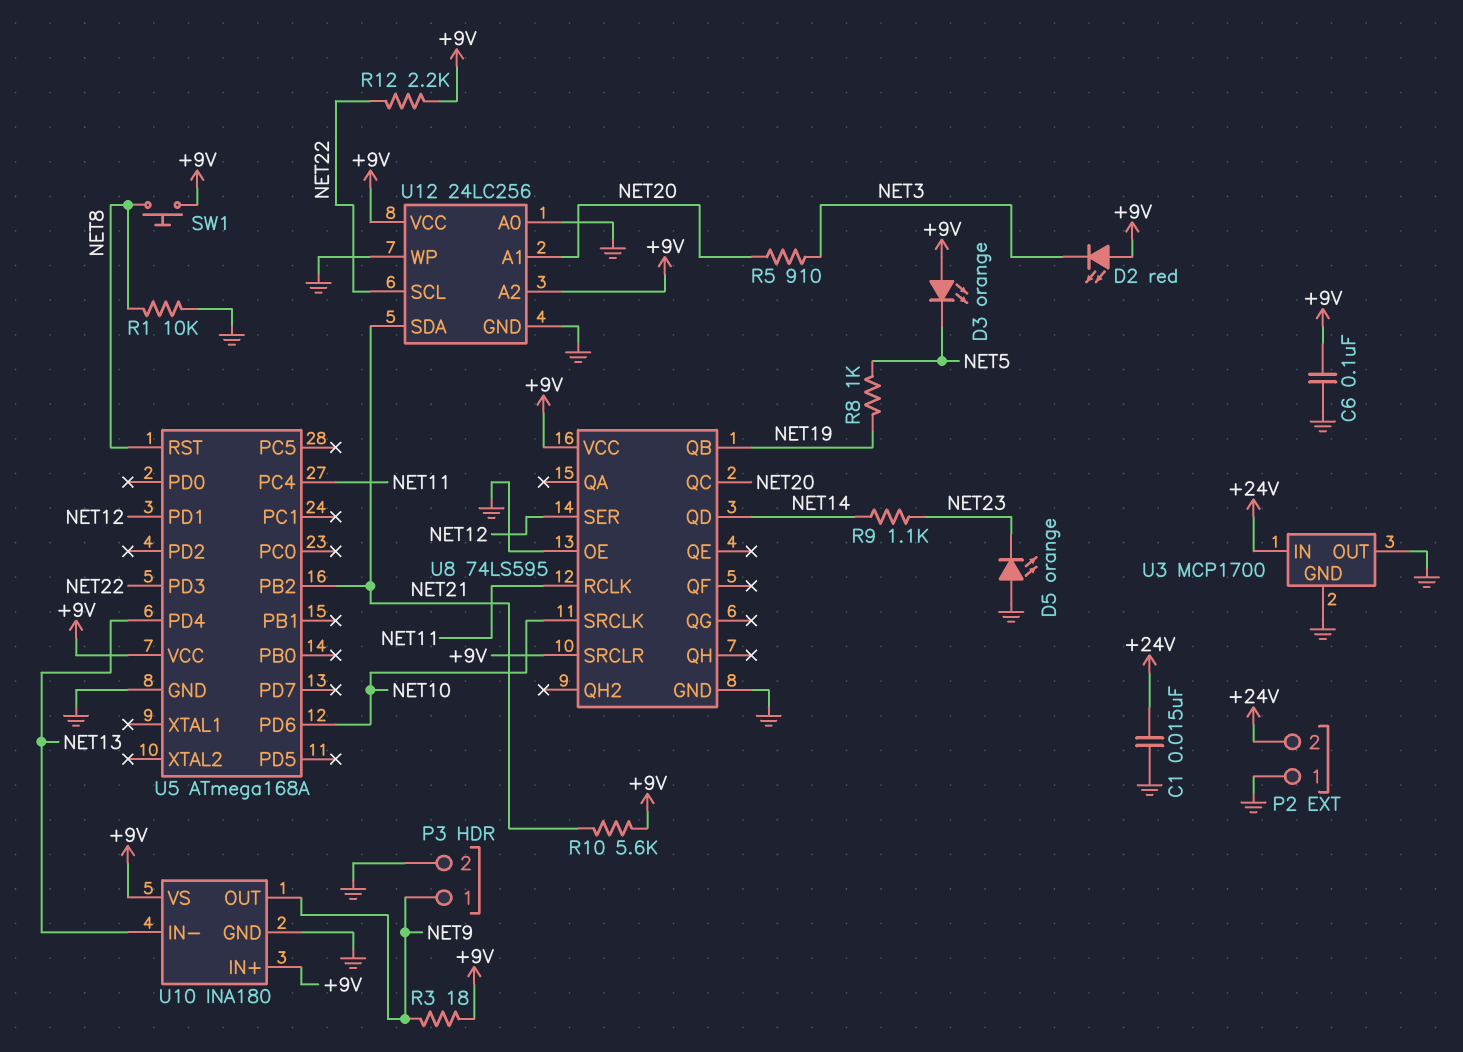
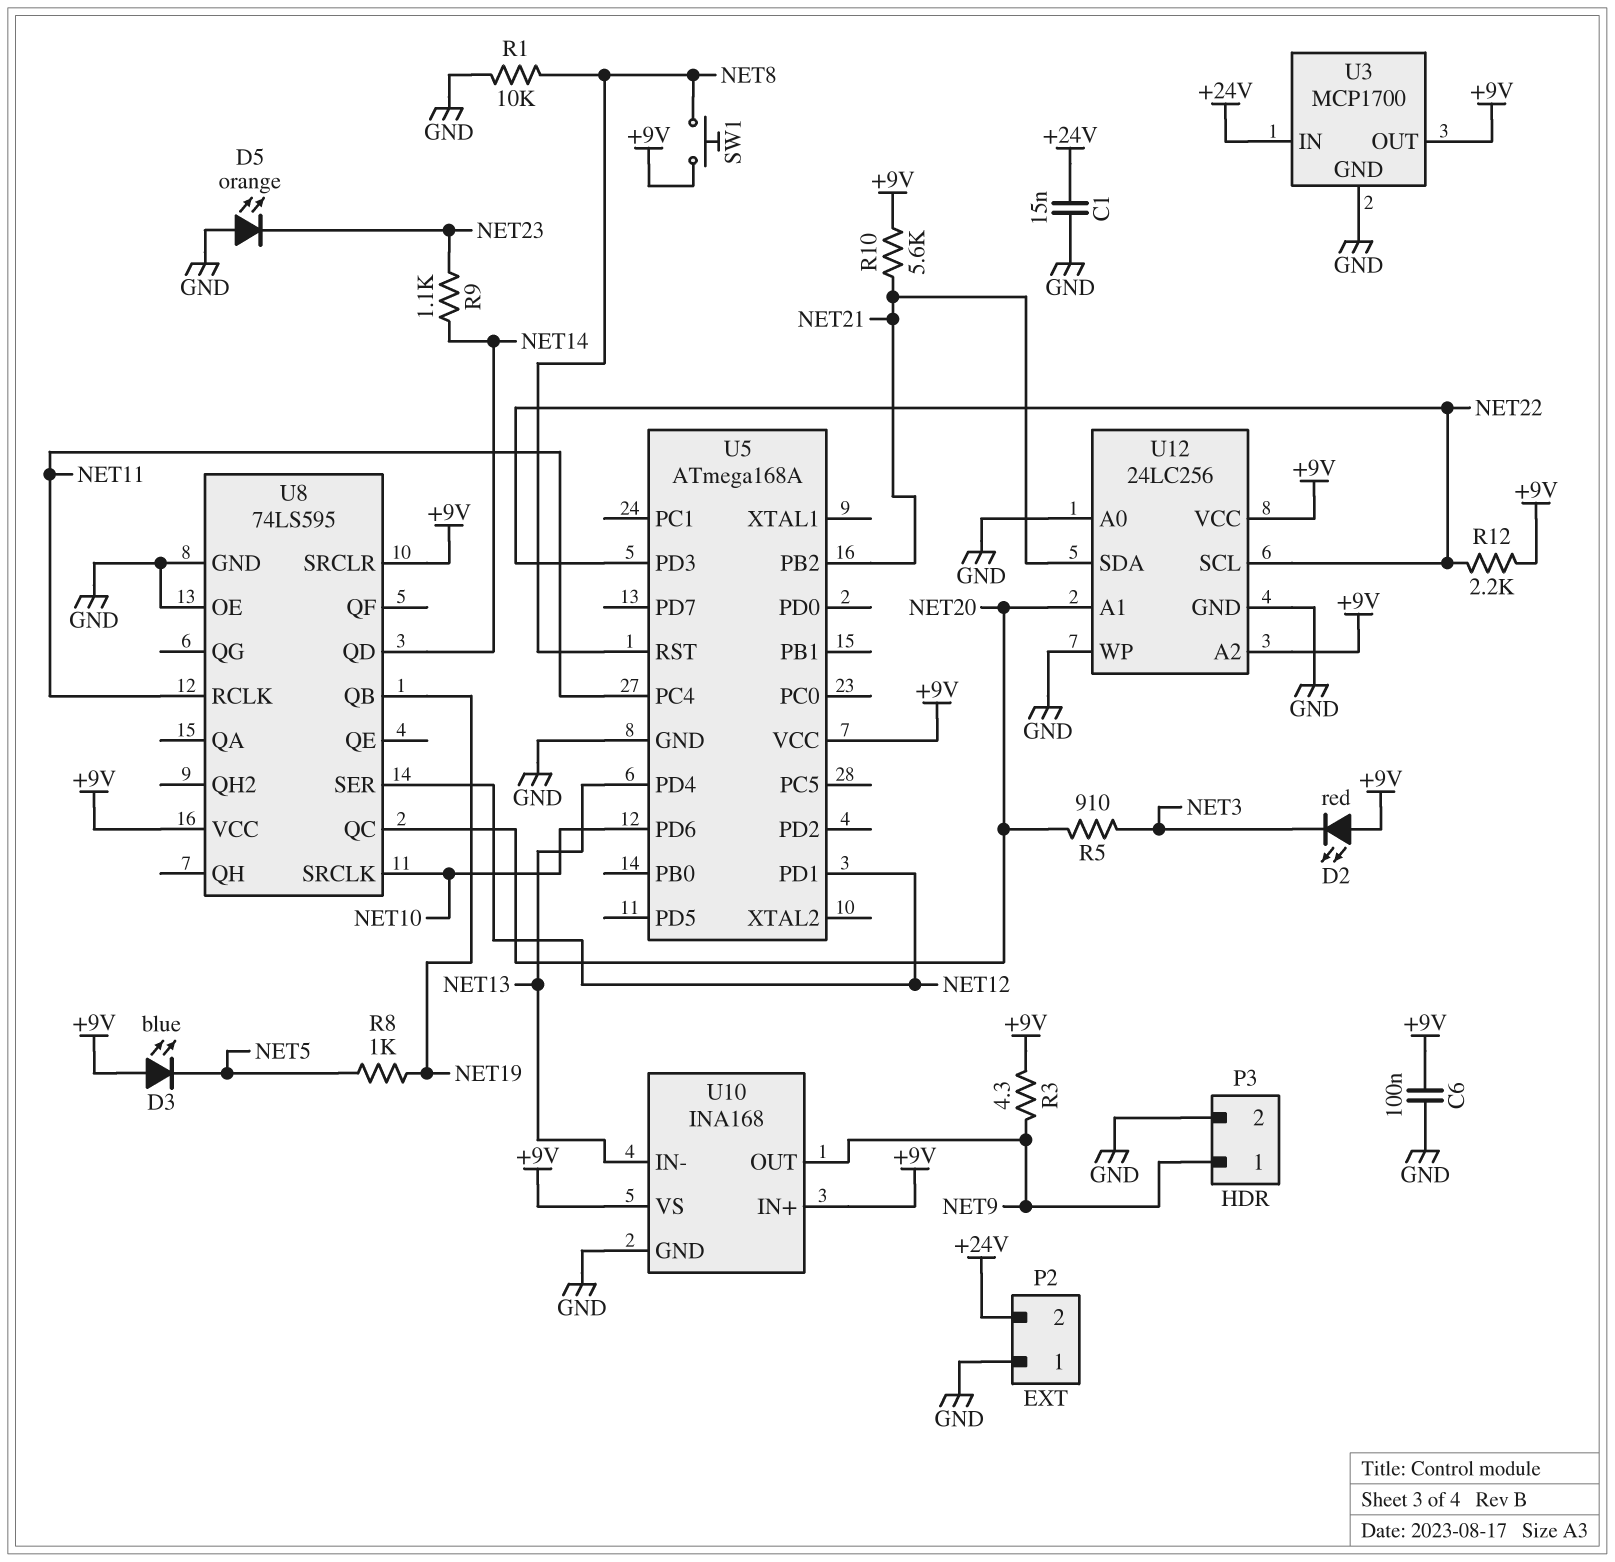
D3: LED orange (A +9V, K NET5) -> LED blue (A +9V, K NET5)
R3: 18 (+9V, NET9) -> 4.3 (+9V, NET9)
U3 pin OUT: GND -> +9V
U10: INA180 -> INA168

